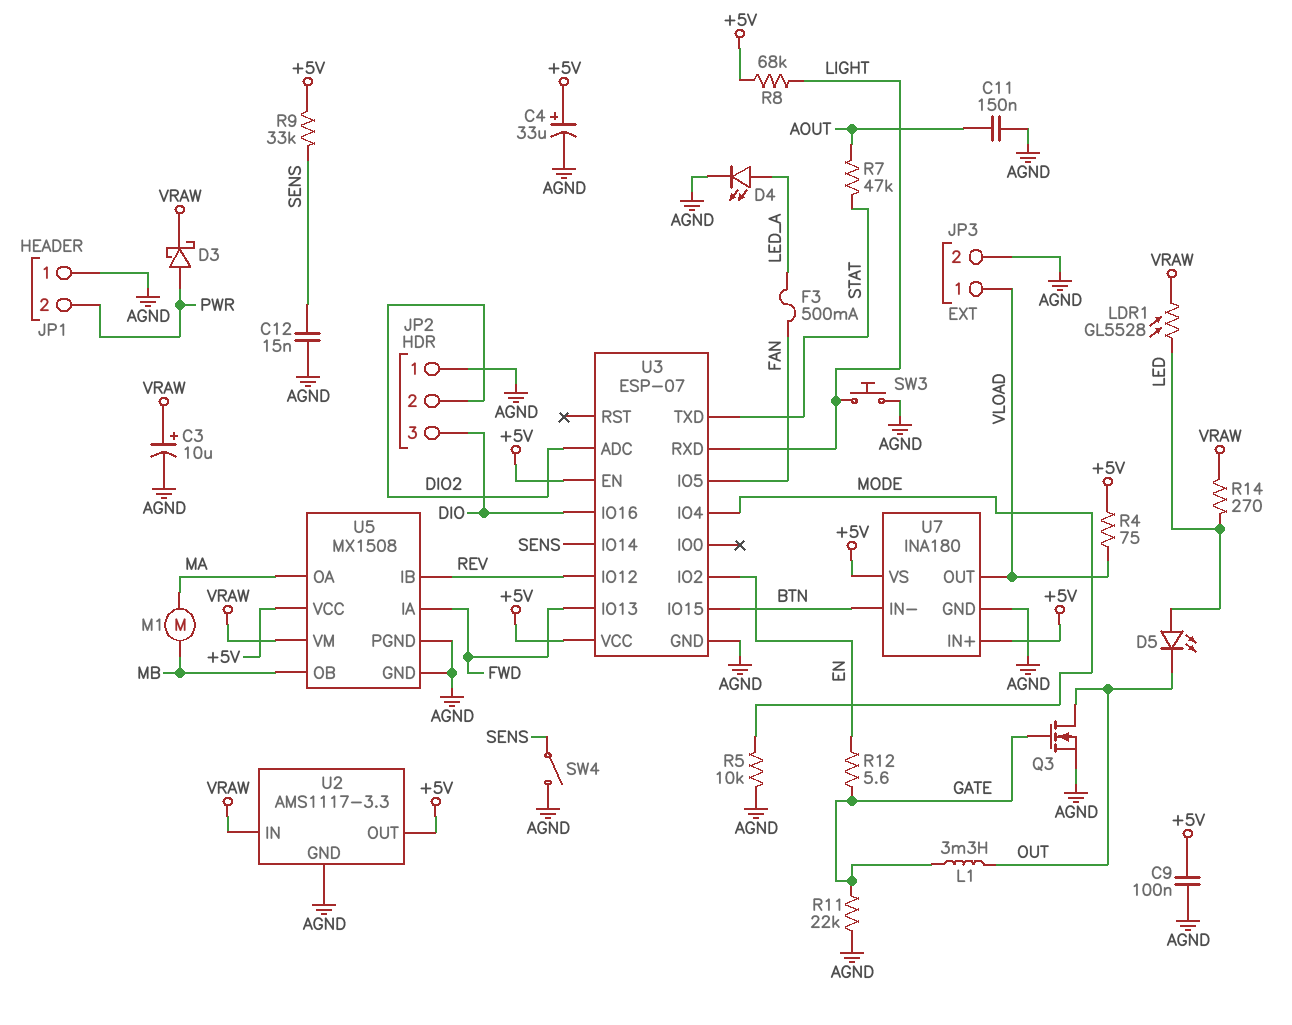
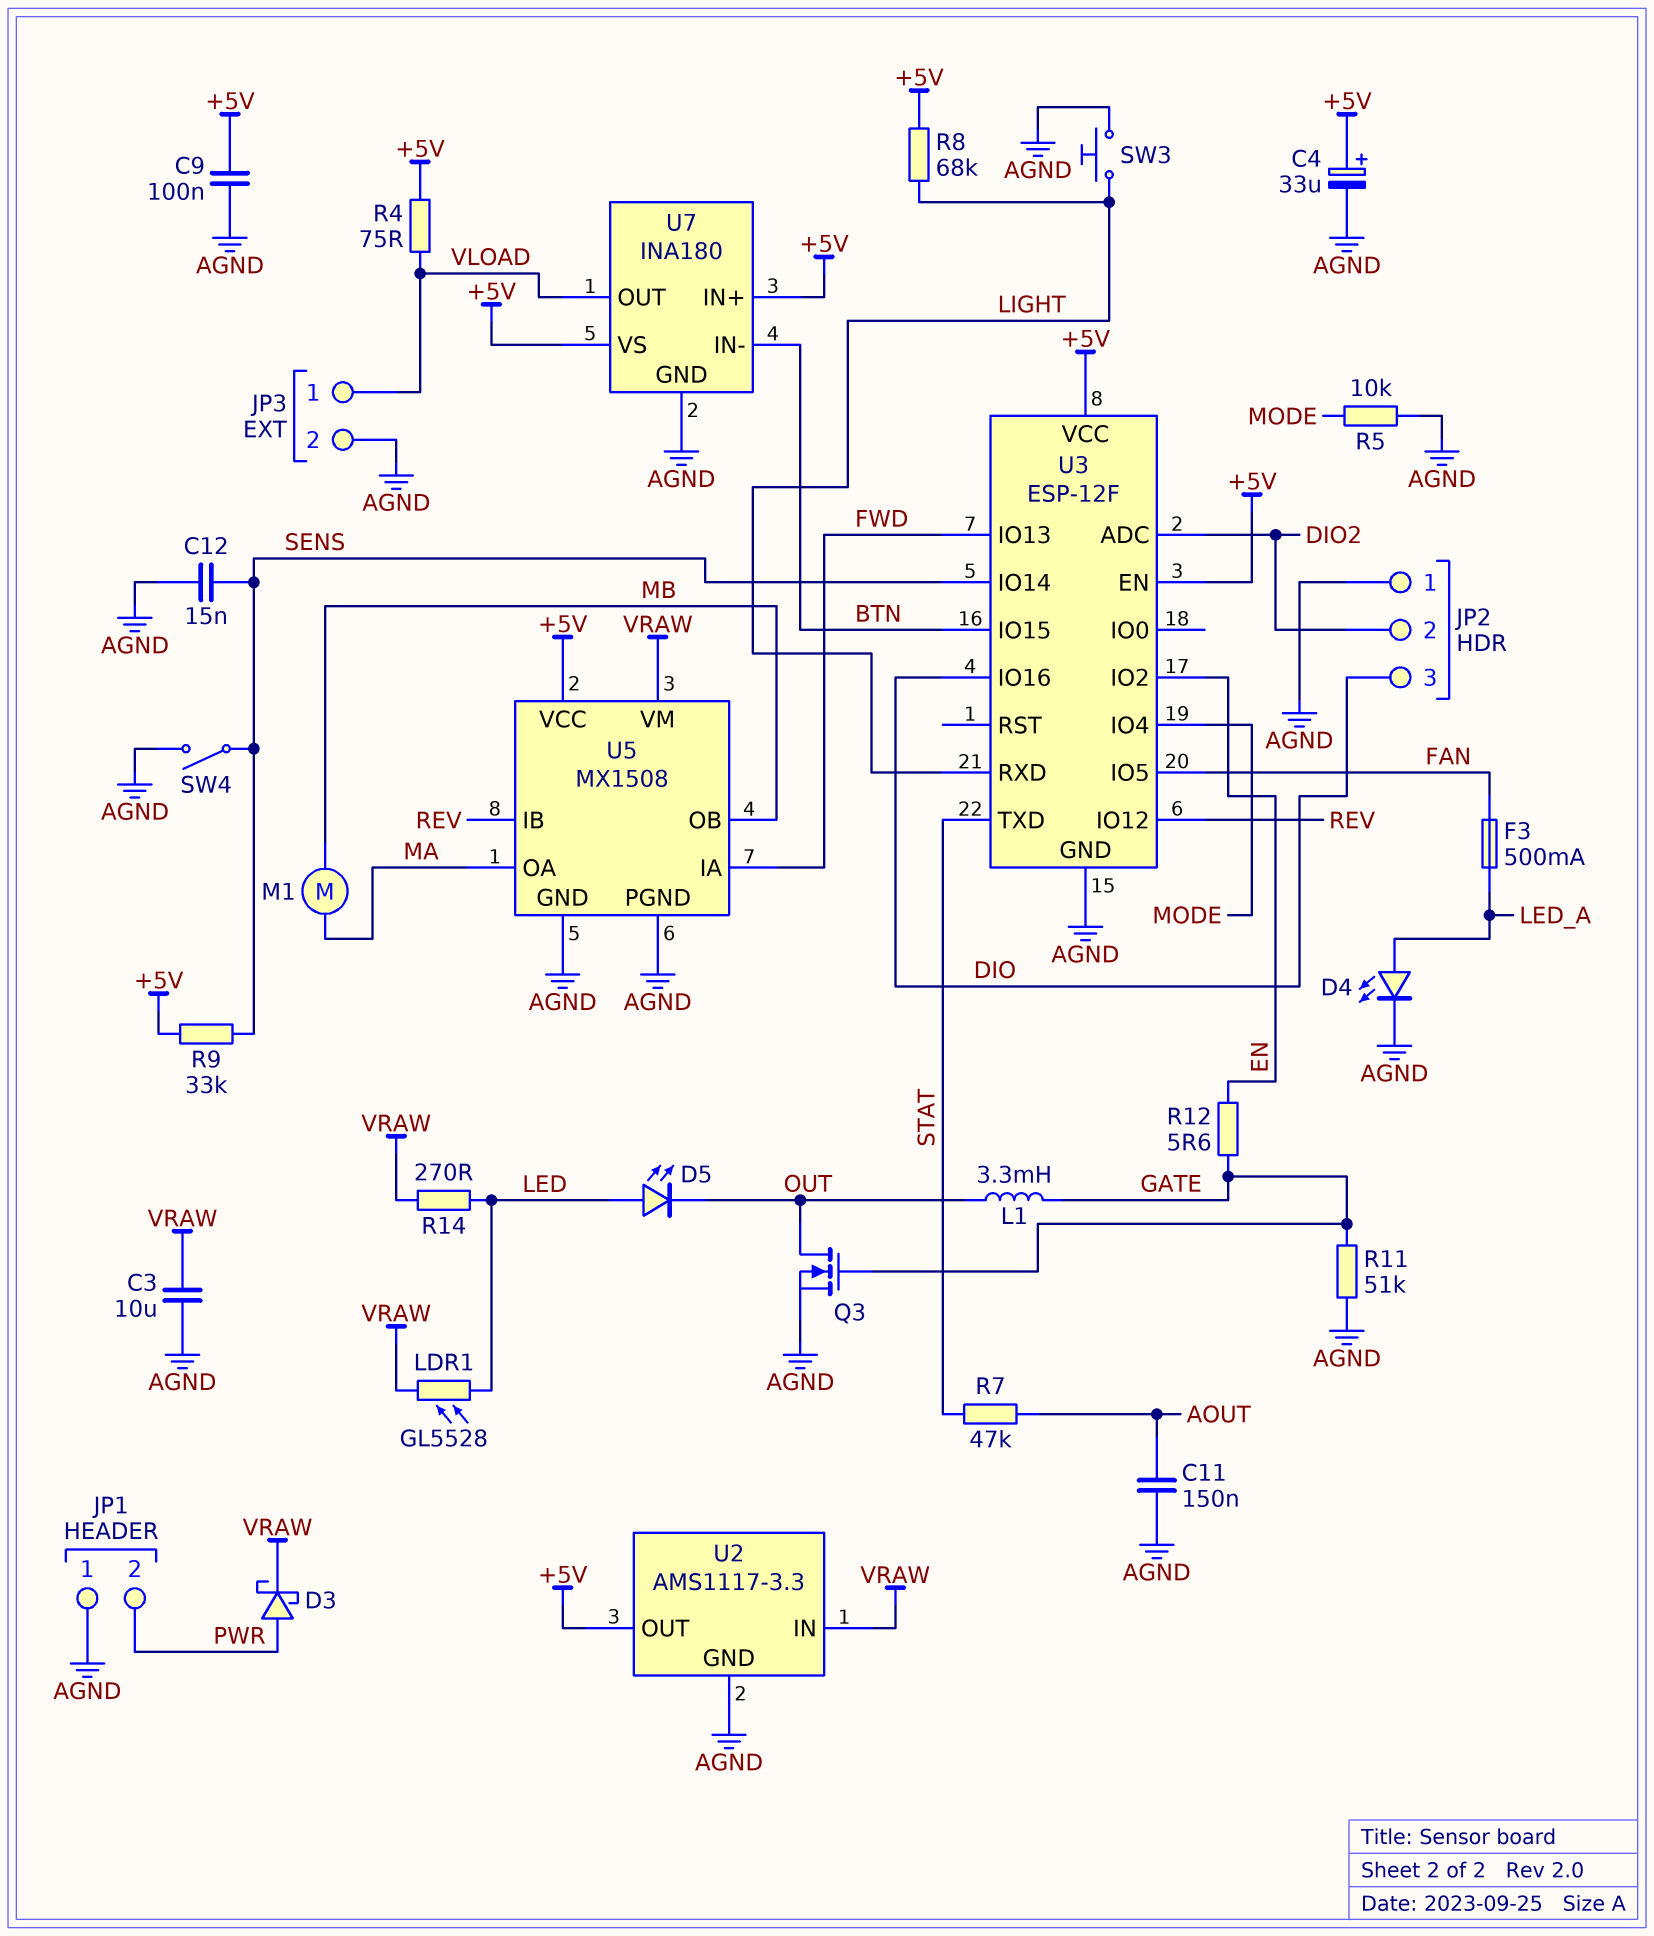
C3: 10uF (plus VRAW, minus AGND) -> 10uF (AGND, VRAW)
R11: 22k (AGND, GATE) -> 51k (AGND, GATE)
U3: ESP-07 -> ESP-12F

